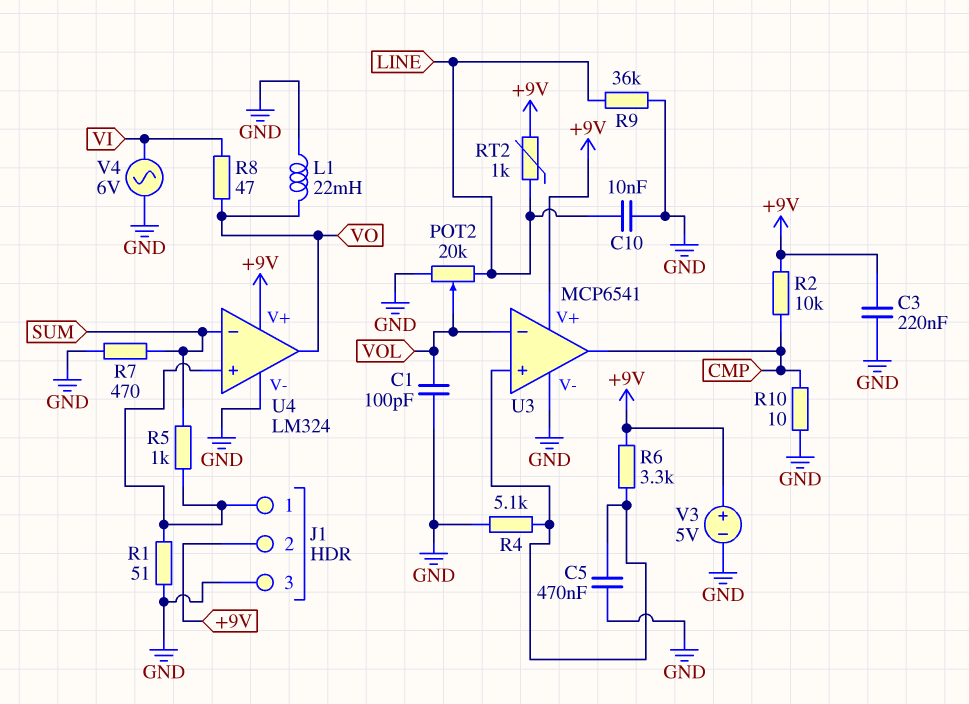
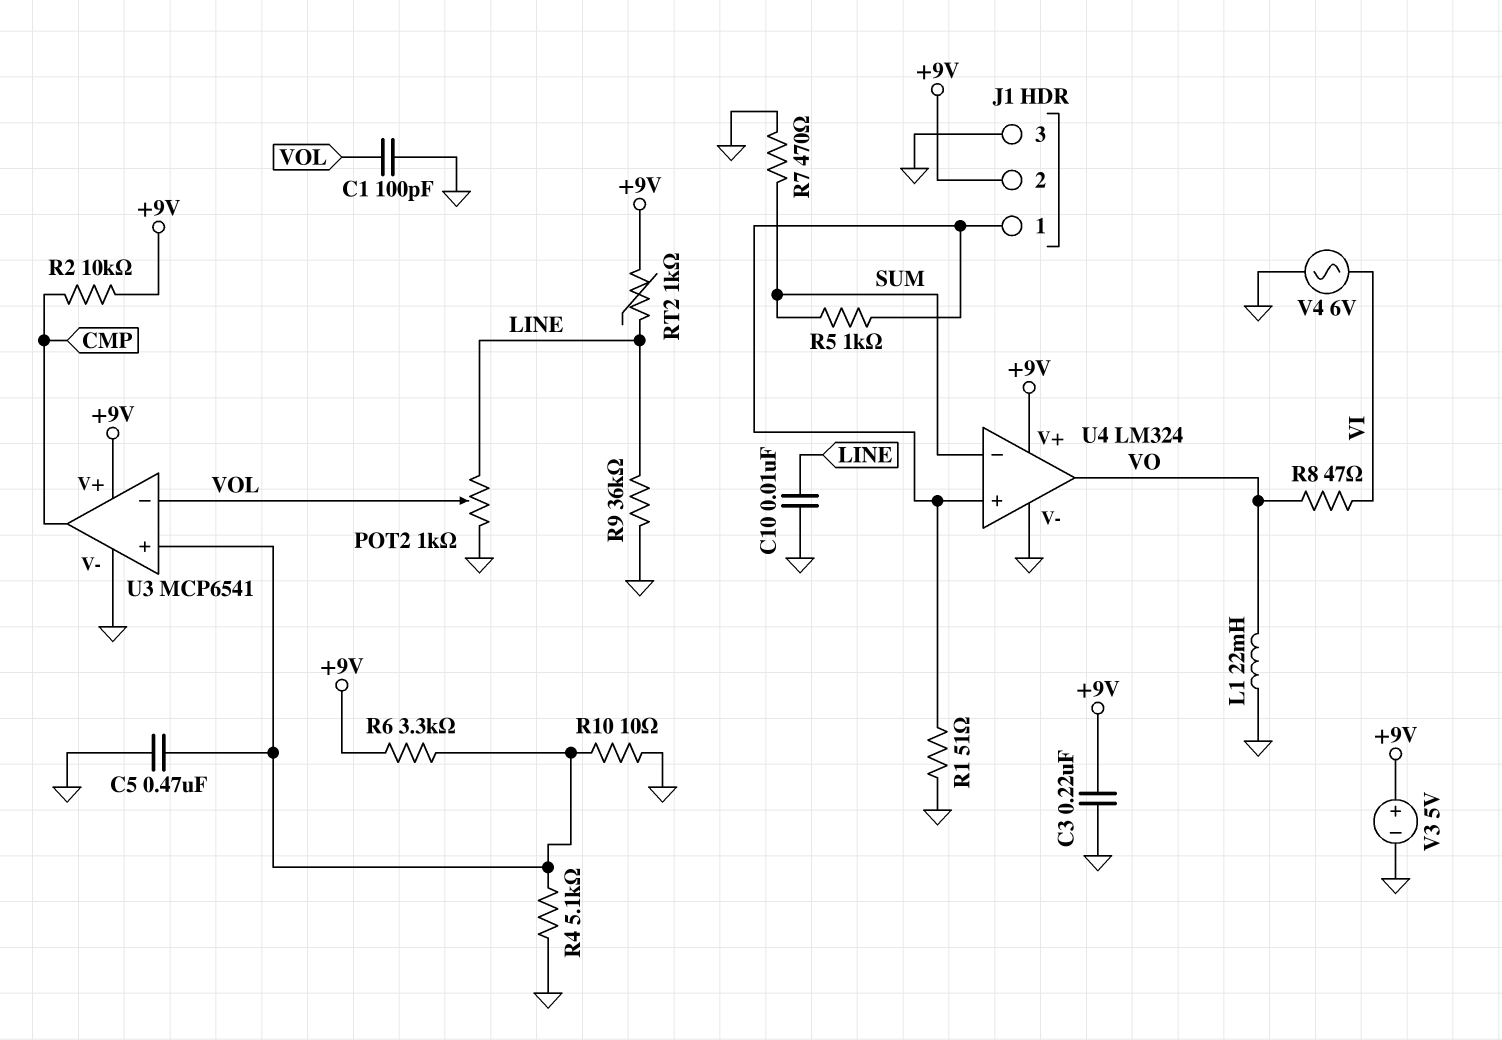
POT2: 20k (GND, LINE, wiper VOL) -> 1k (GND, LINE, wiper VOL)
R10: 10 (CMP, GND) -> 10 (GND, U3/in+)

